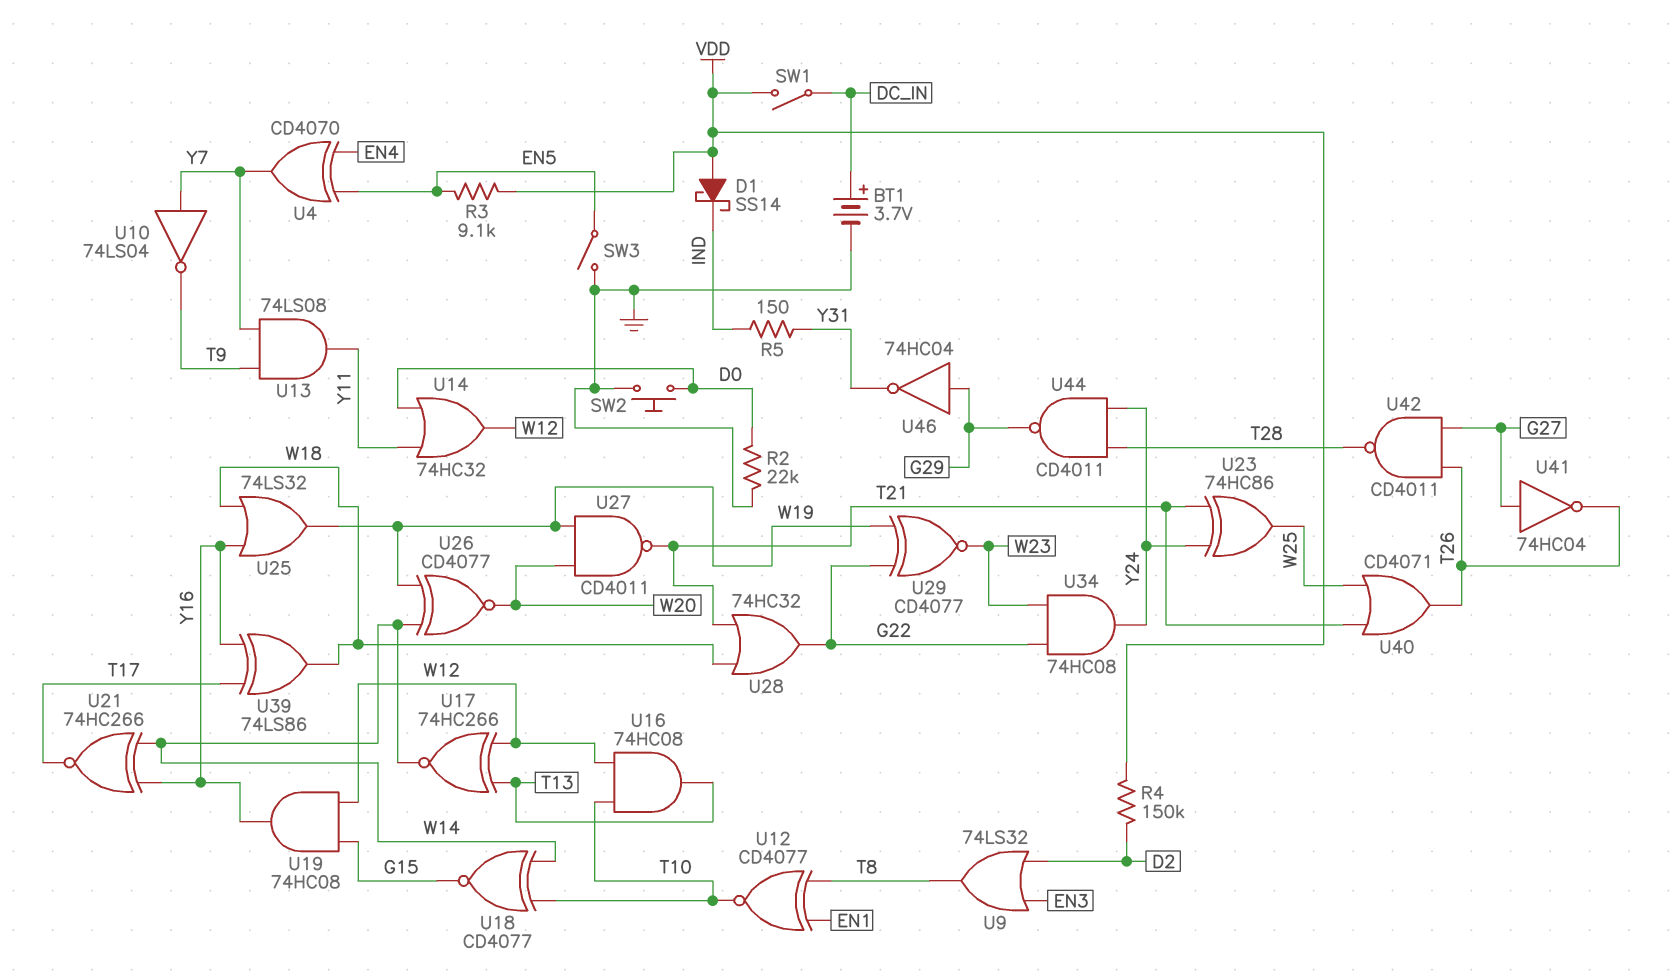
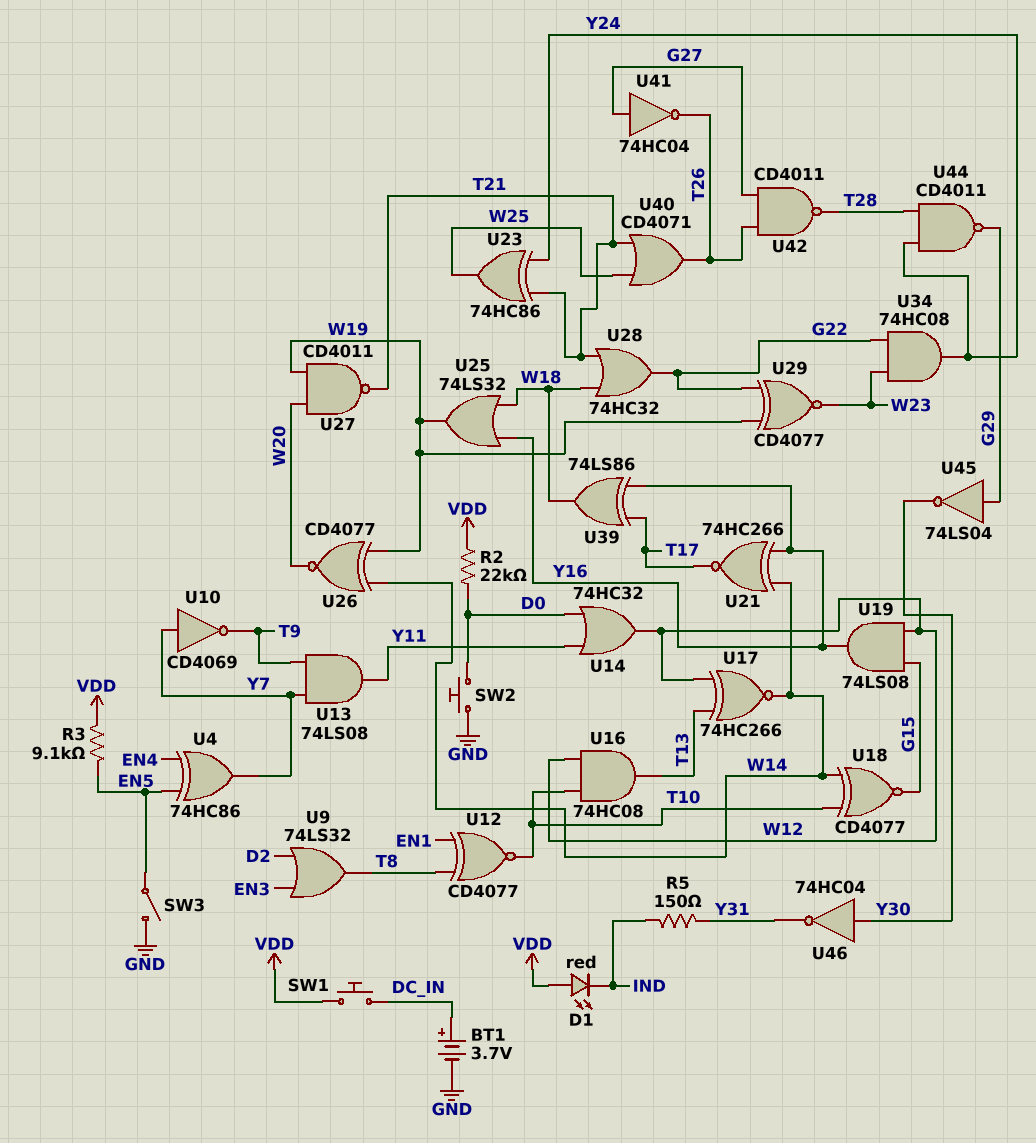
D1: schottky SS14 (A VDD, K IND) -> LED red (A VDD, K IND)
R2: 22k (D0, GND) -> 22k (D0, VDD)
R4: 150k (D2, VDD) -> none
SW1: switch (DC_IN, VDD) -> button (DC_IN, VDD)
U4: XOR CD4070 (in EN4, in EN5, out Y7) -> XOR 74HC86 (in EN4, in EN5, out Y7)
U10: NOT 74LS04 (in Y7, out T9) -> NOT CD4069 (in Y7, out T9)
U19: AND 74HC08 (in G15, in W12, out Y16) -> AND 74LS08 (in G15, in W12, out Y16)
U45: none -> NOT 74LS04 (in G29, out Y30)
U46: NOT 74HC04 (in G29, out Y31) -> NOT 74HC04 (in Y30, out Y31)

